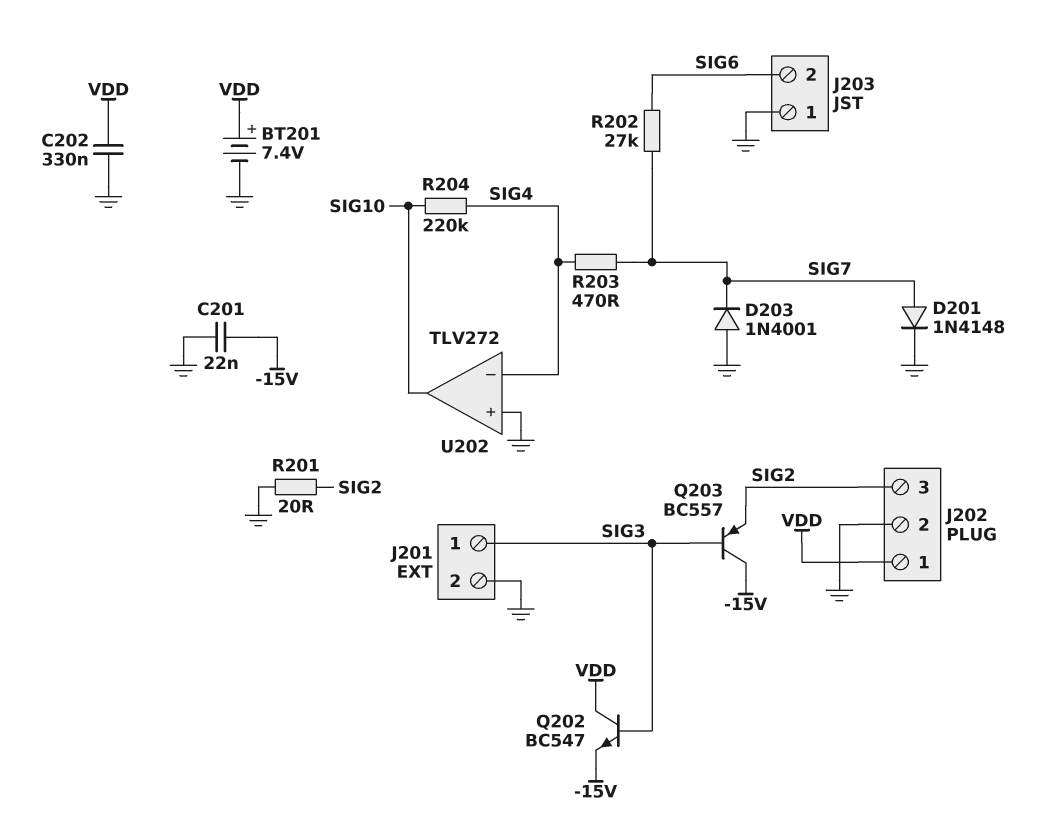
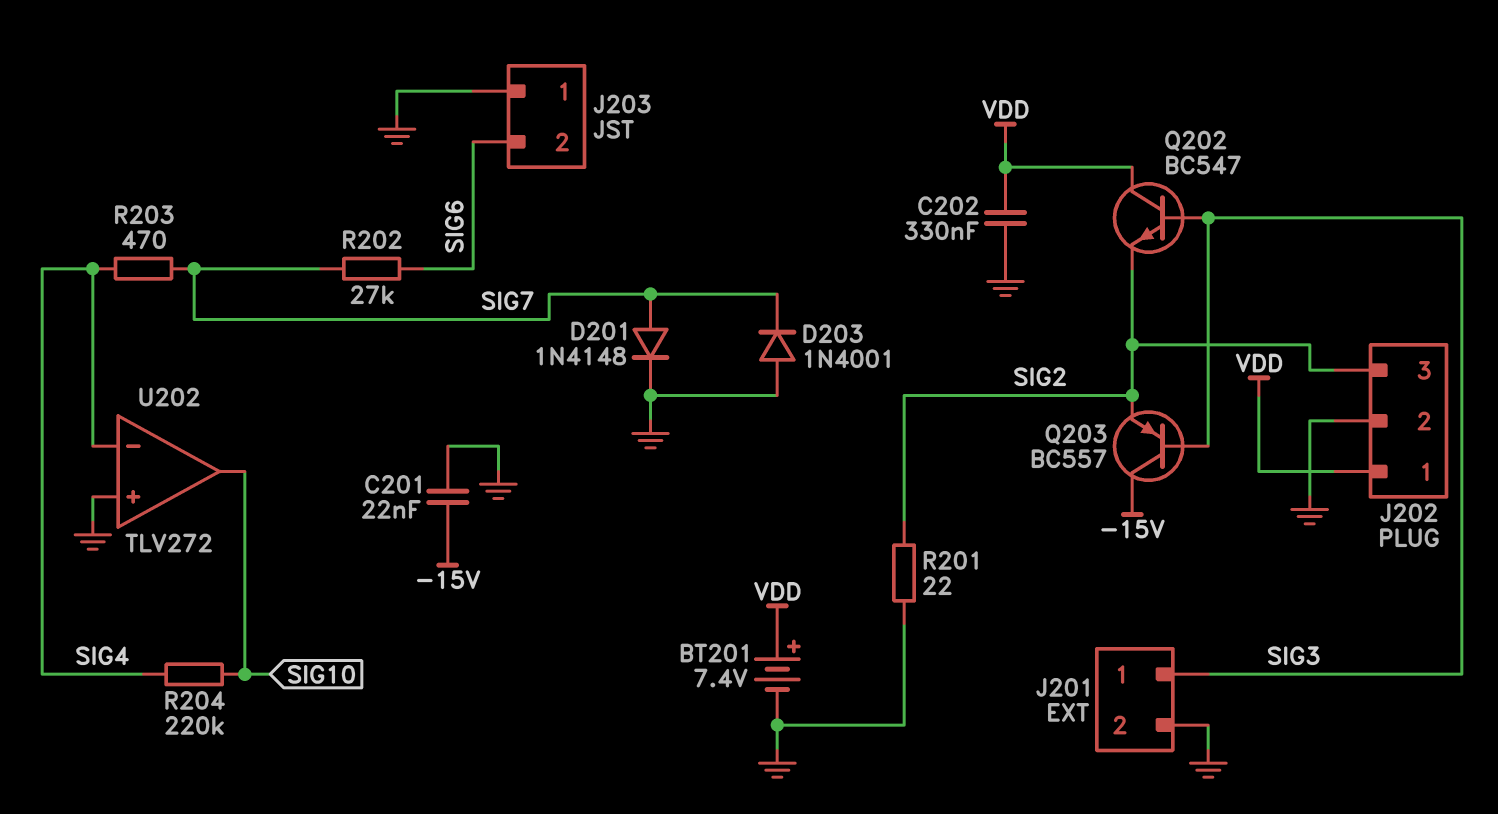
Q202: NPN BC547 (B SIG3, C VDD, E -15V) -> NPN BC547 (B SIG3, C VDD, E SIG2)
R201: 20 (GND, SIG2) -> 22 (GND, SIG2)

